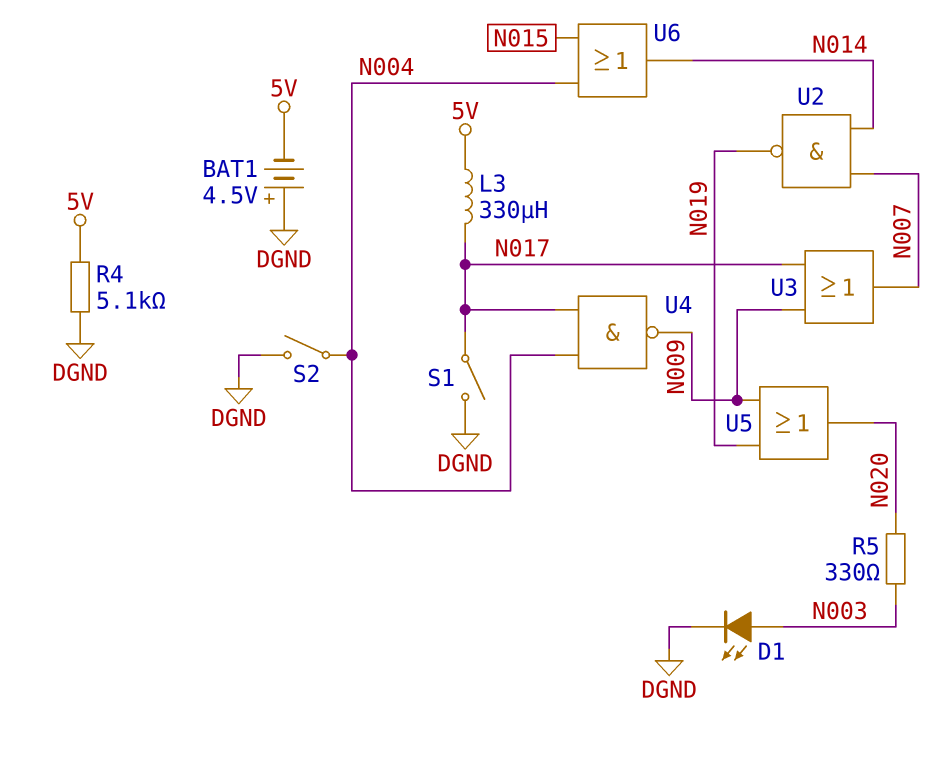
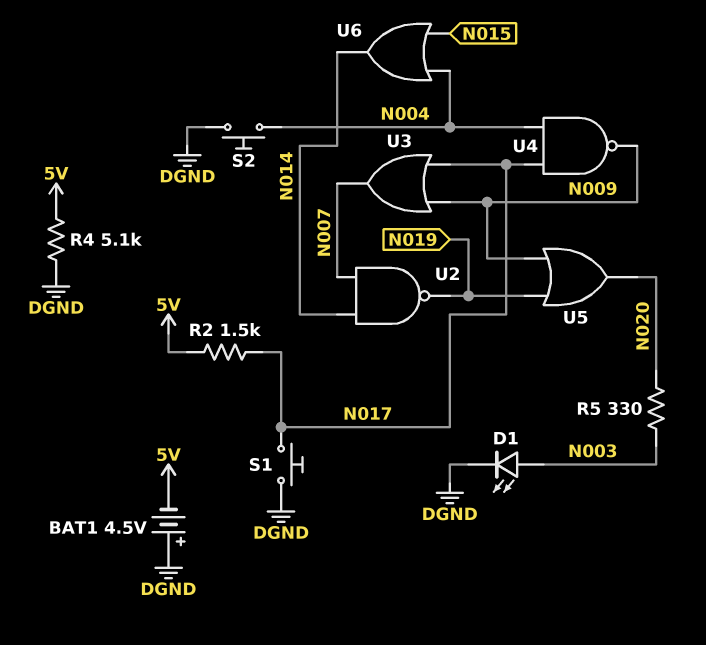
L3: 330uH (5V, N017) -> none
R2: none -> 1.5k (5V, N017)
S1: switch (DGND, N017) -> button (DGND, N017)
S2: switch (DGND, N004) -> button (DGND, N004)

